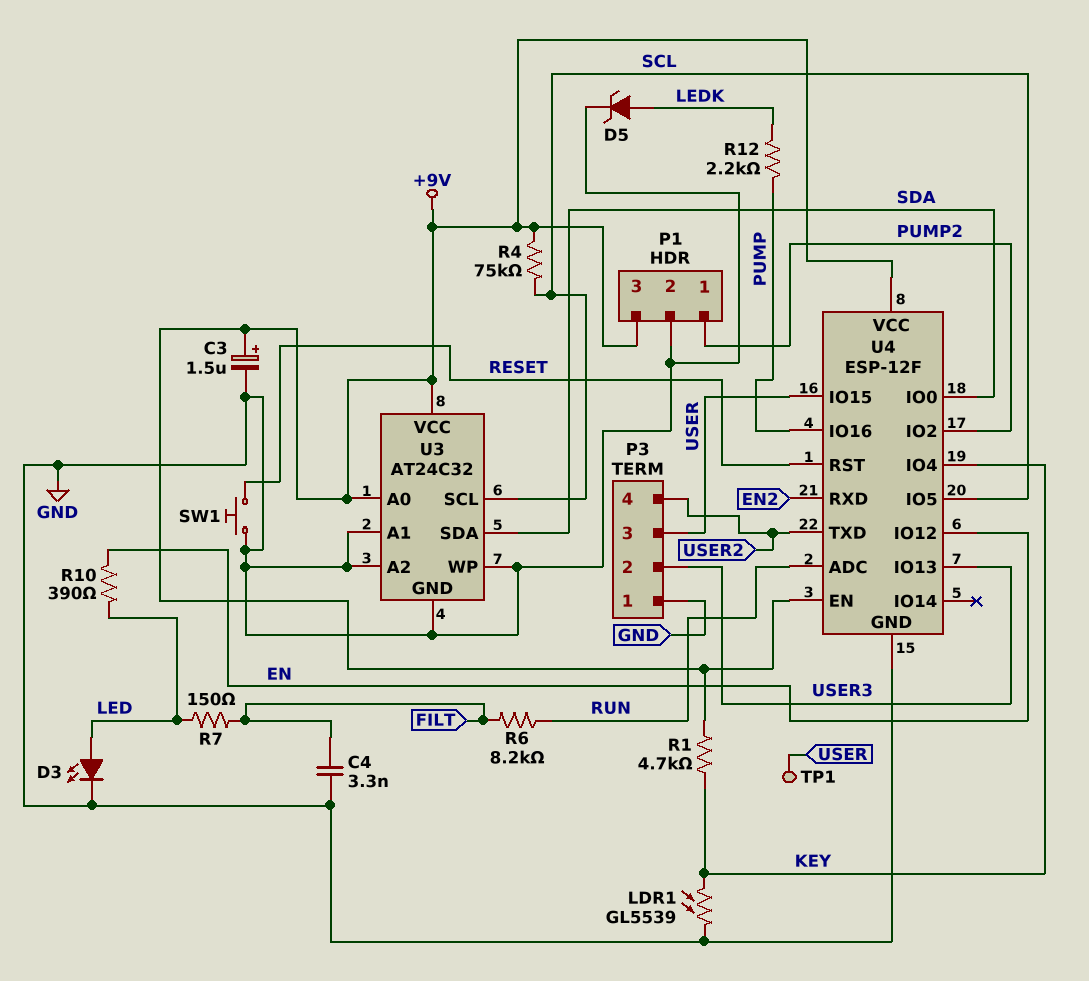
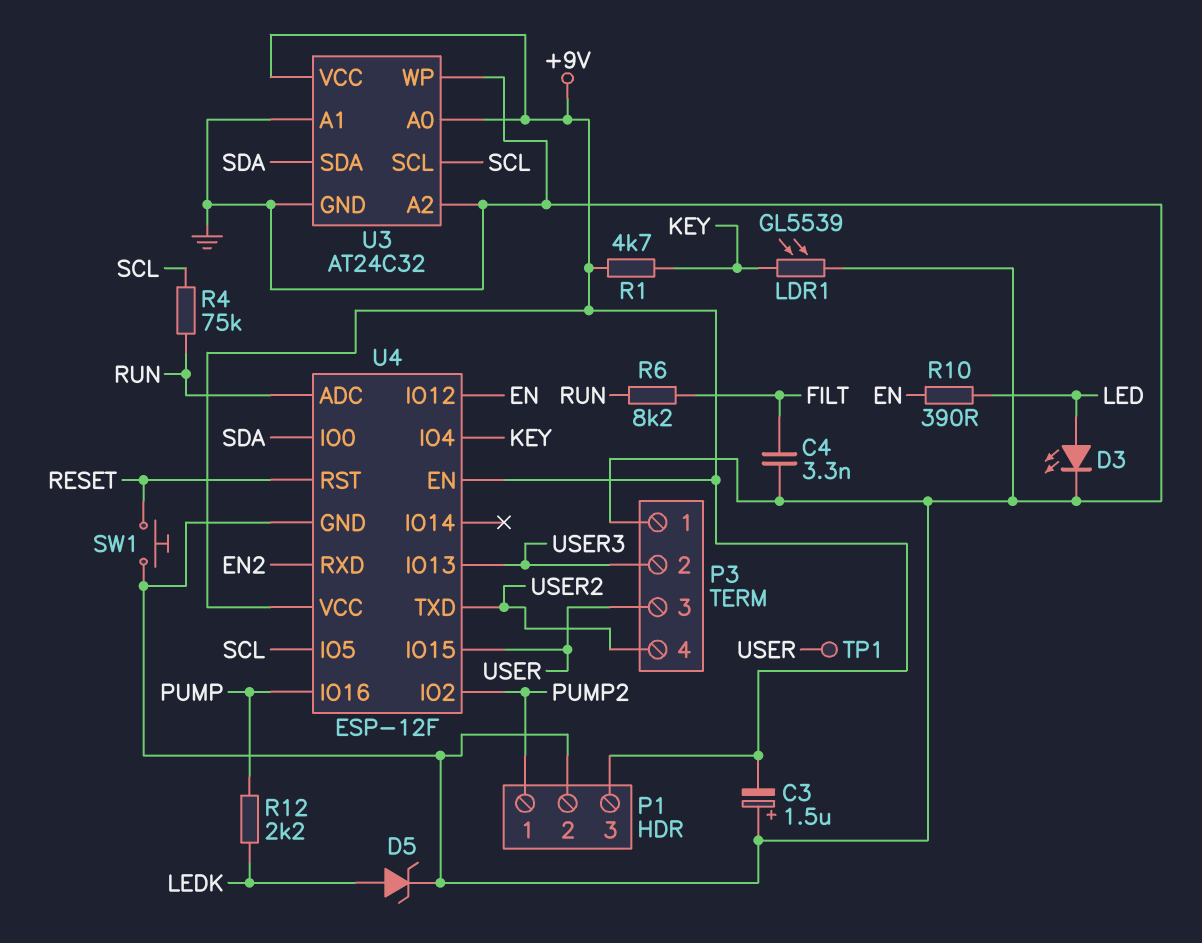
C3: 1.5uF (plus +9V, minus GND) -> 1.5uF (plus GND, minus +9V)
R4: 75k (+9V, SCL) -> 75k (RUN, SCL)
R7: 150 (FILT, LED) -> none

